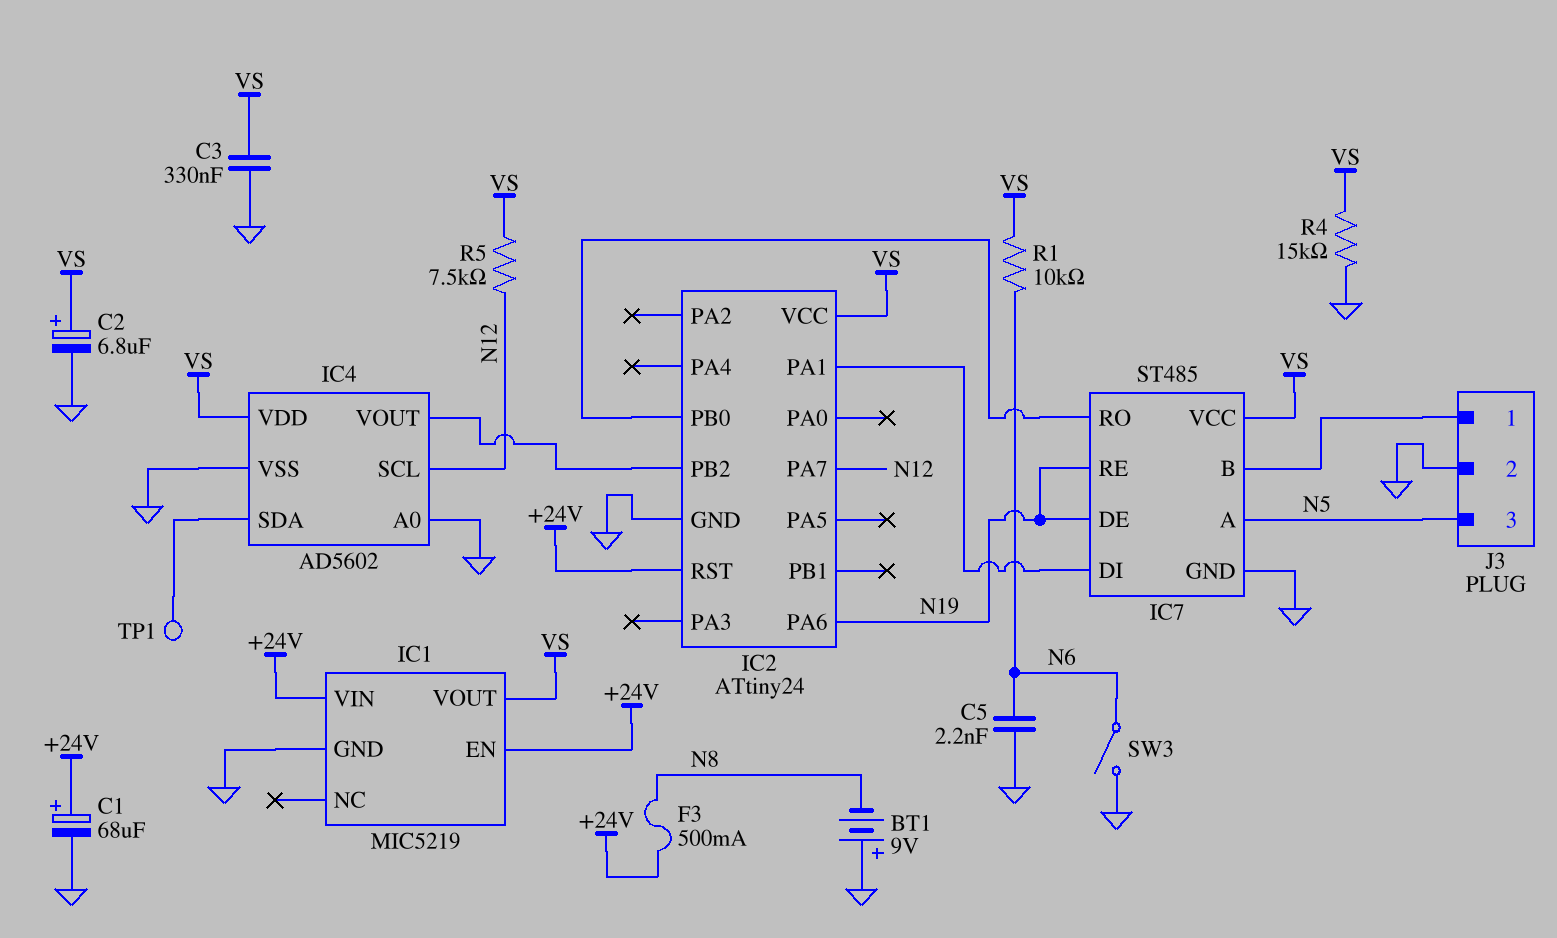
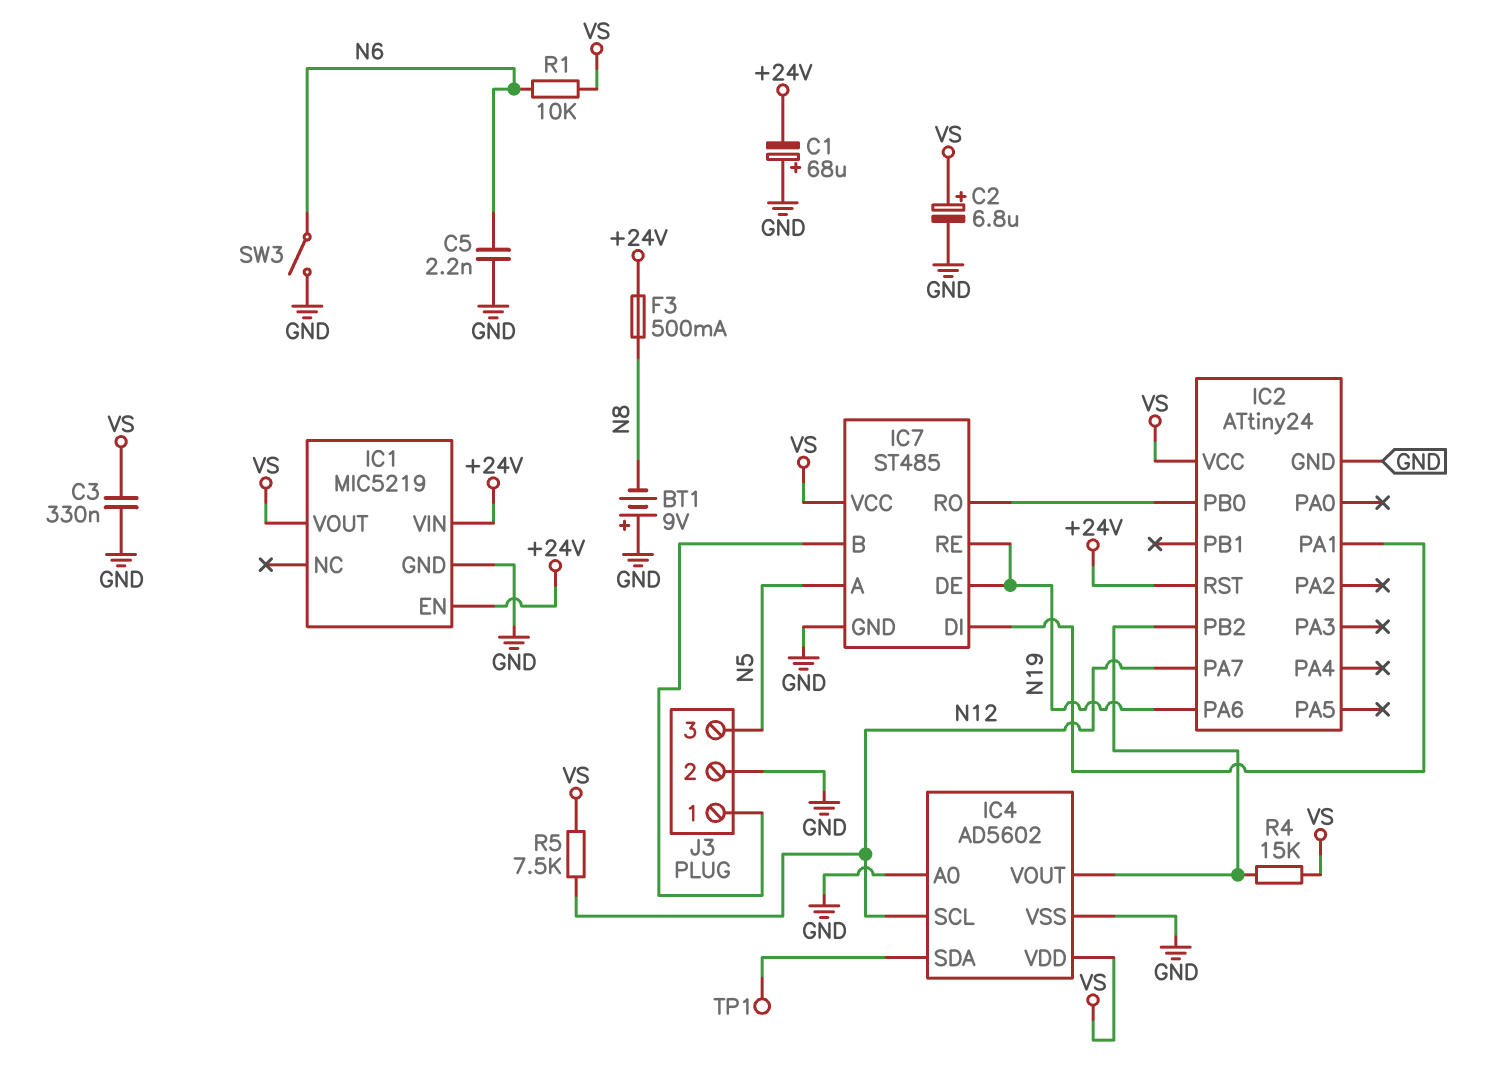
C1: 68uF (plus +24V, minus GND) -> 68uF (plus GND, minus +24V)
R4: 15k (GND, VS) -> 15k (IC2/PB2, VS)

